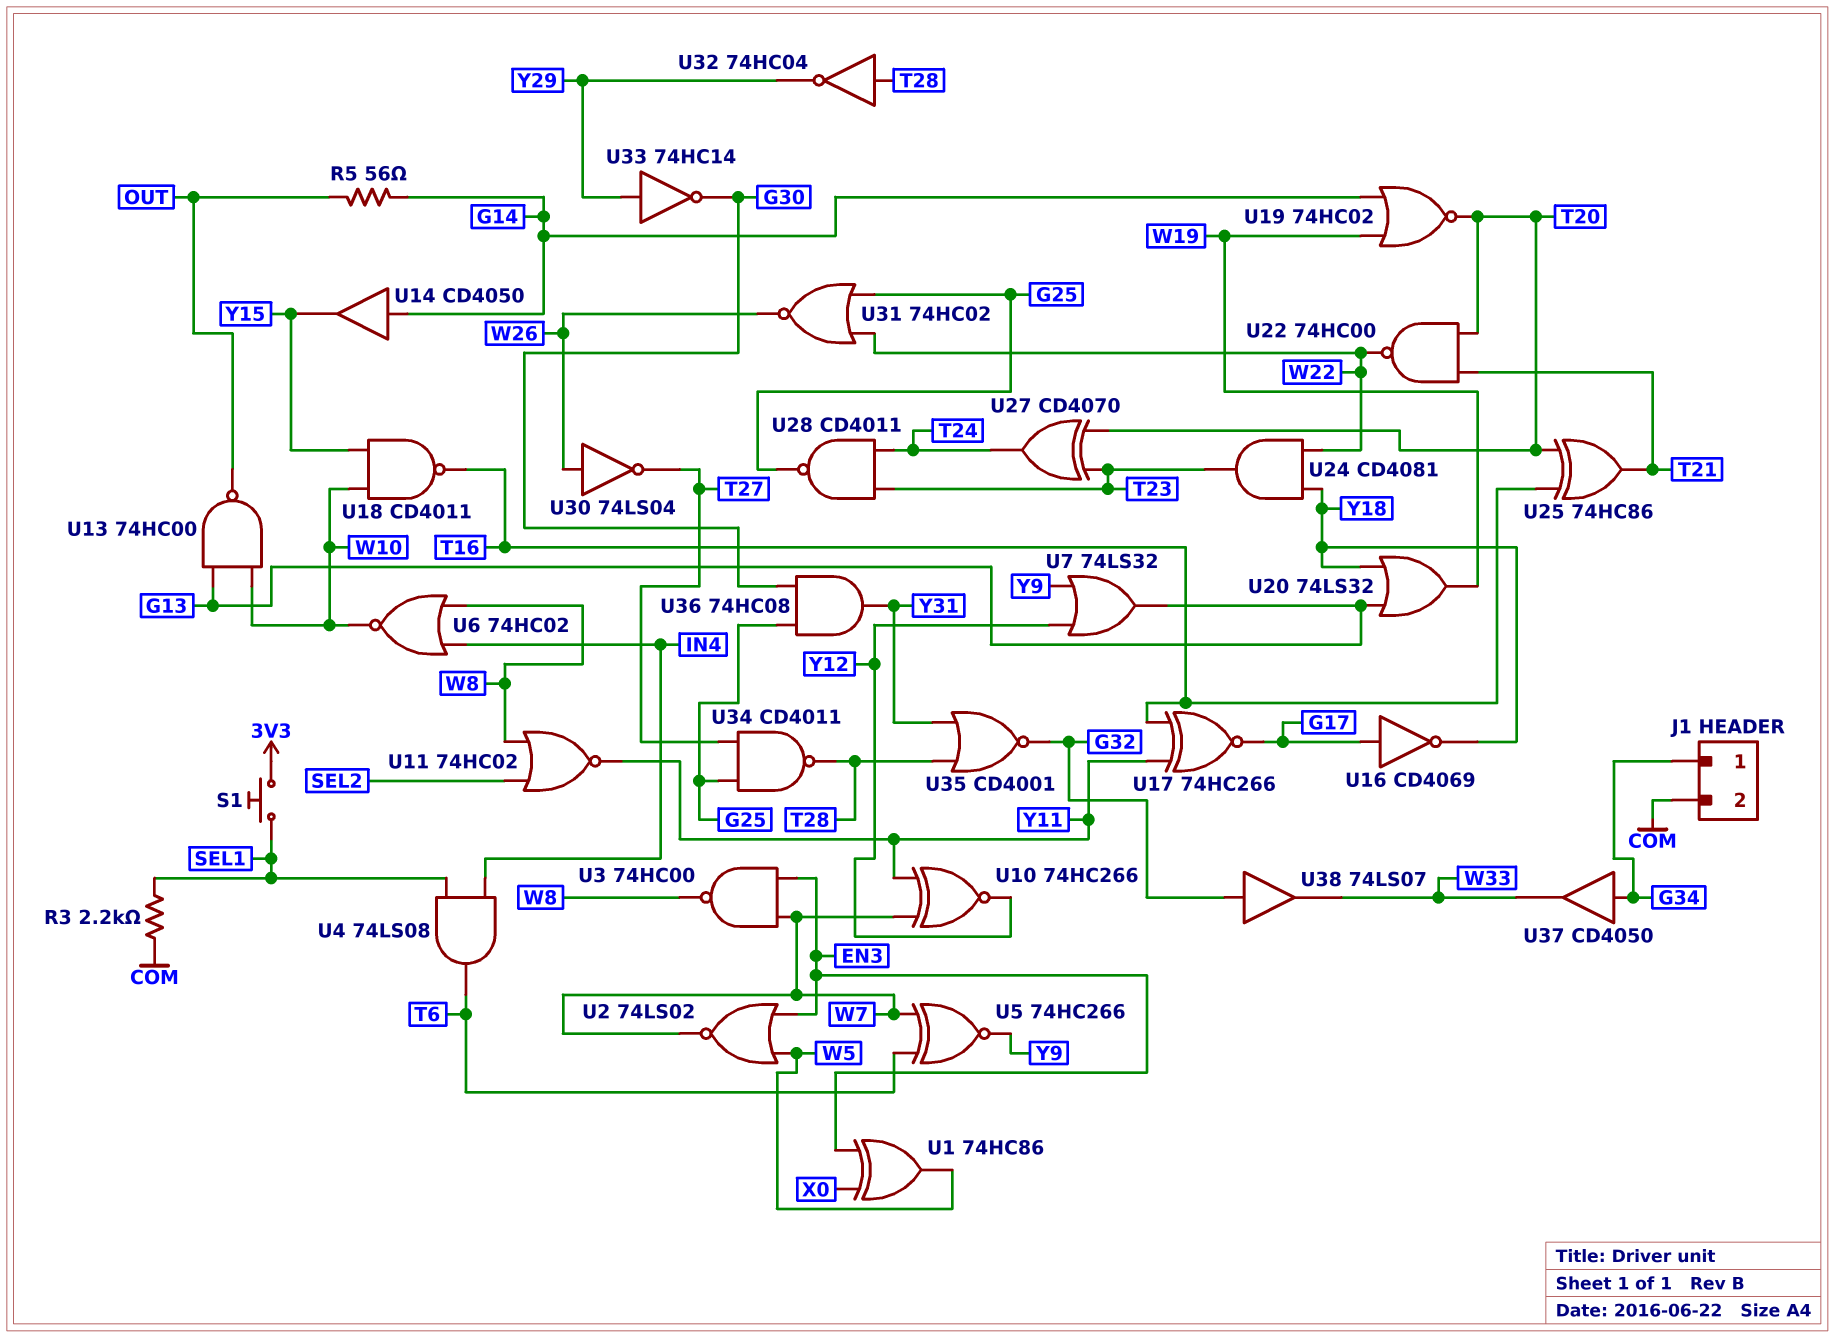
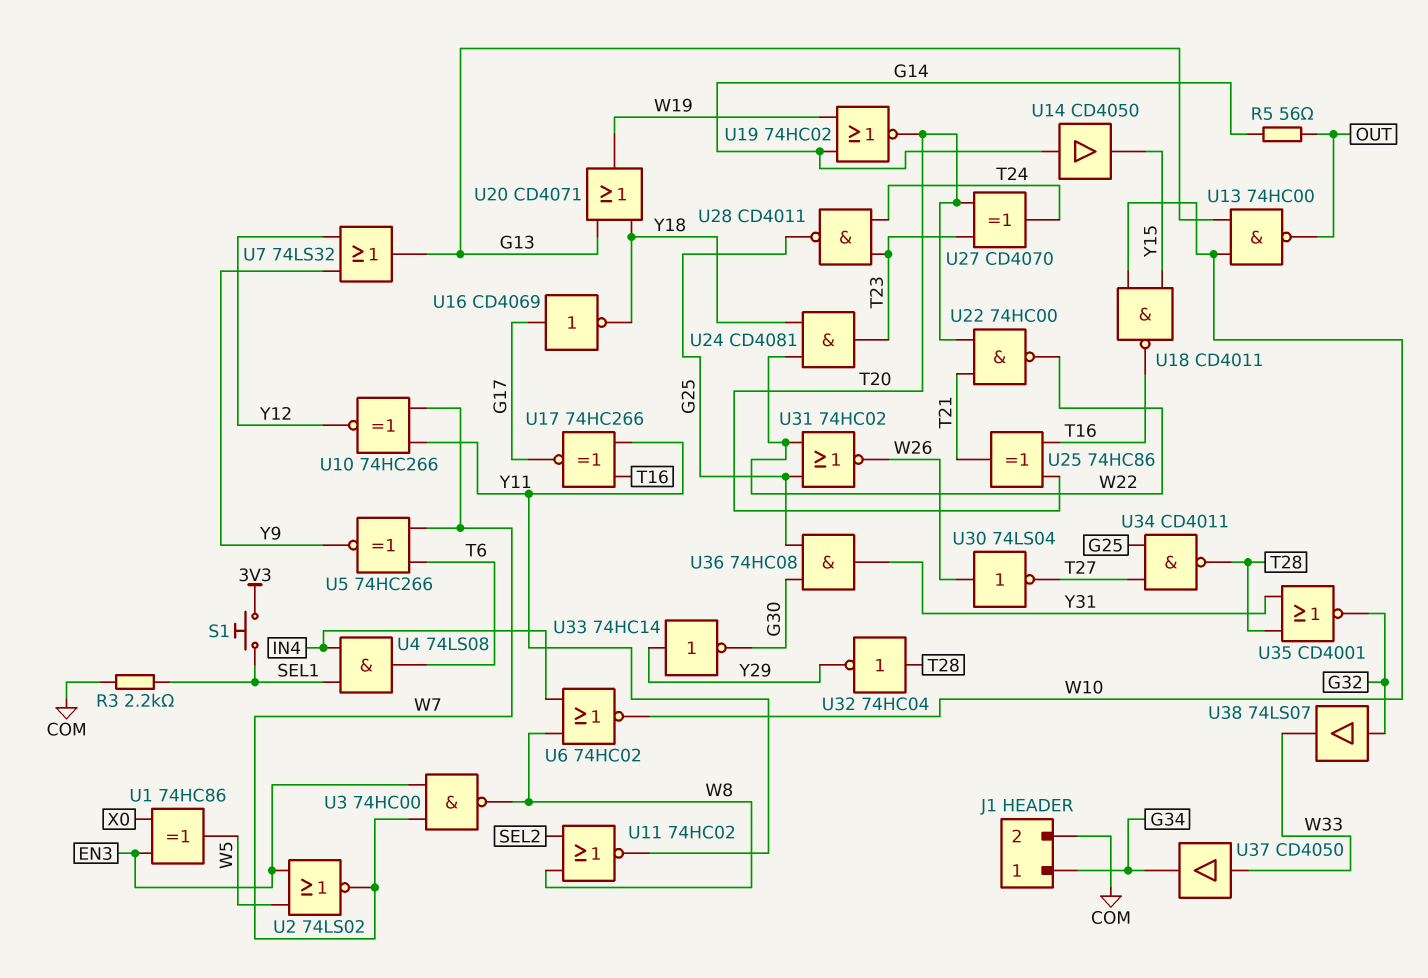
U20: OR 74LS32 (in G13, in Y18, out W19) -> OR CD4071 (in G13, in Y18, out W19)
U37: buffer CD4050 (in G34, out W33) -> buffer CD4050 (in W33, out G34)

